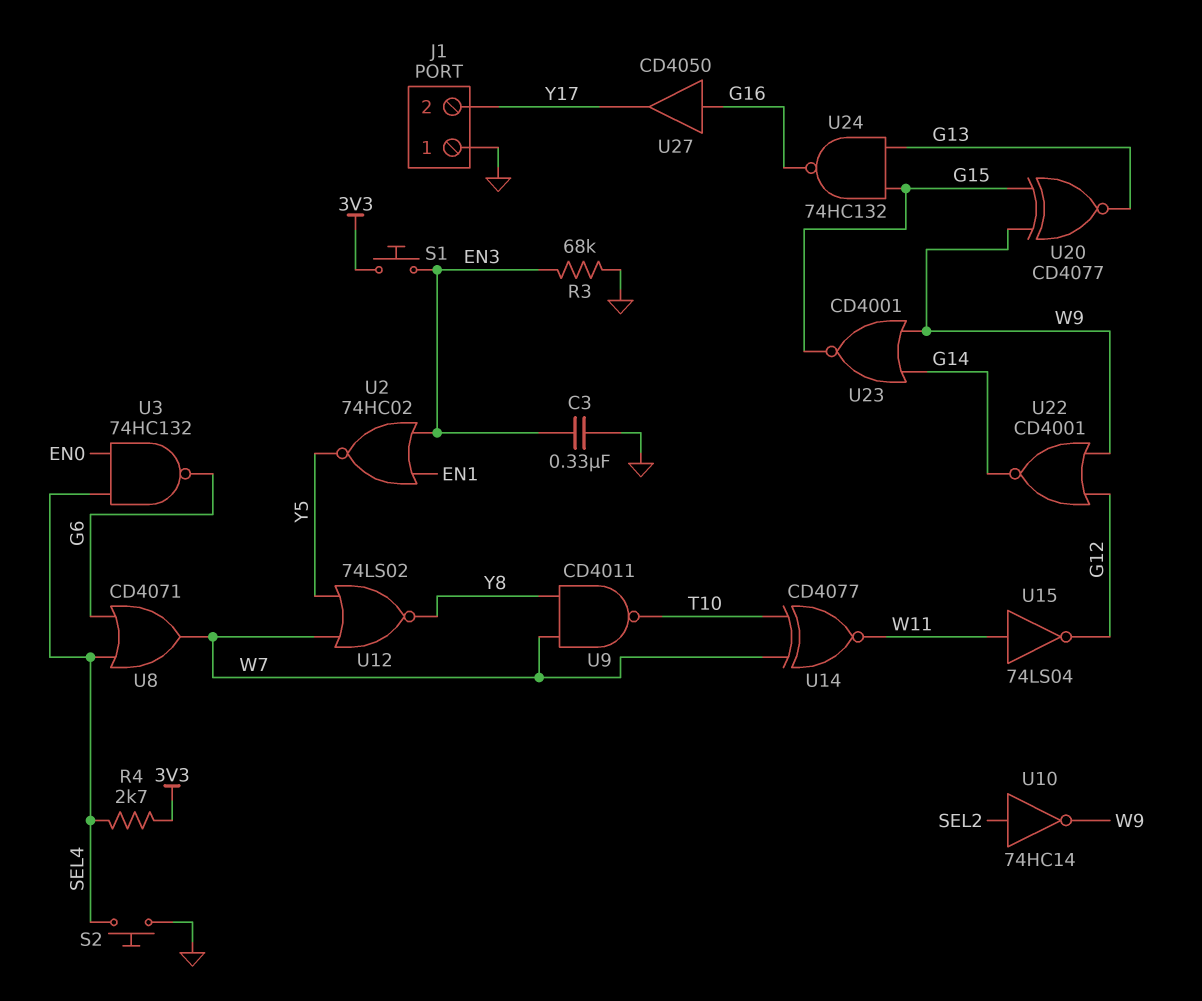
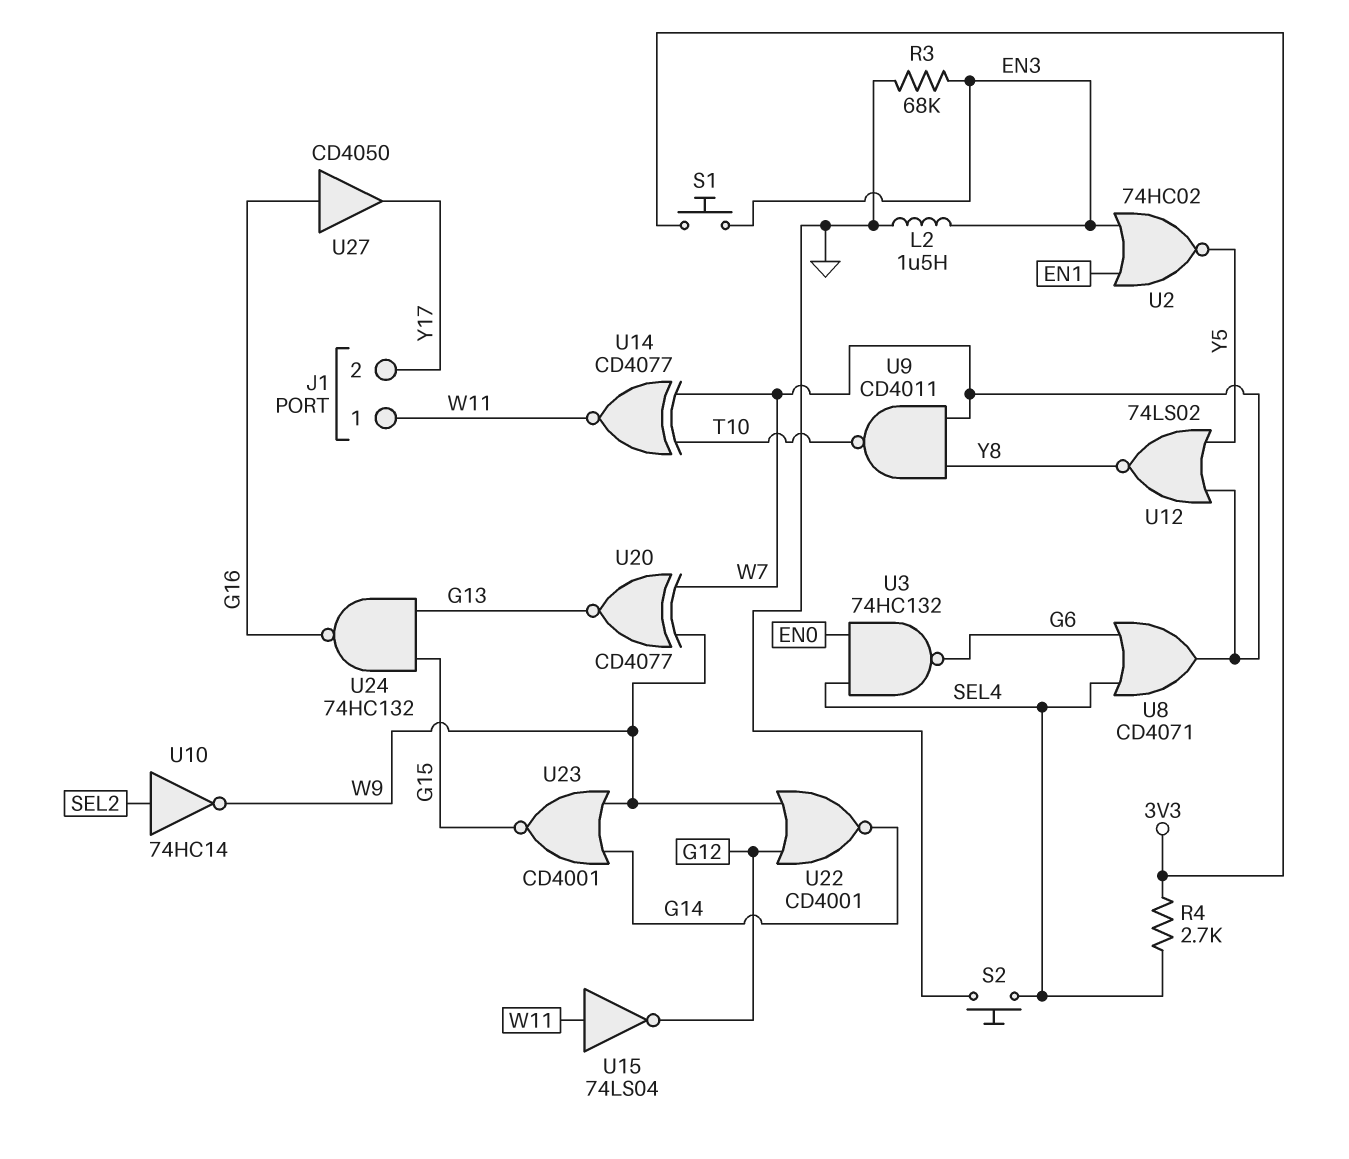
C3: 330nF (EN3, GND) -> none
J1 pin 1: GND -> W11
L2: none -> 1.5uH (EN3, GND)
U20: XNOR CD4077 (in G15, in W9, out G13) -> XNOR CD4077 (in W7, in W9, out G13)

